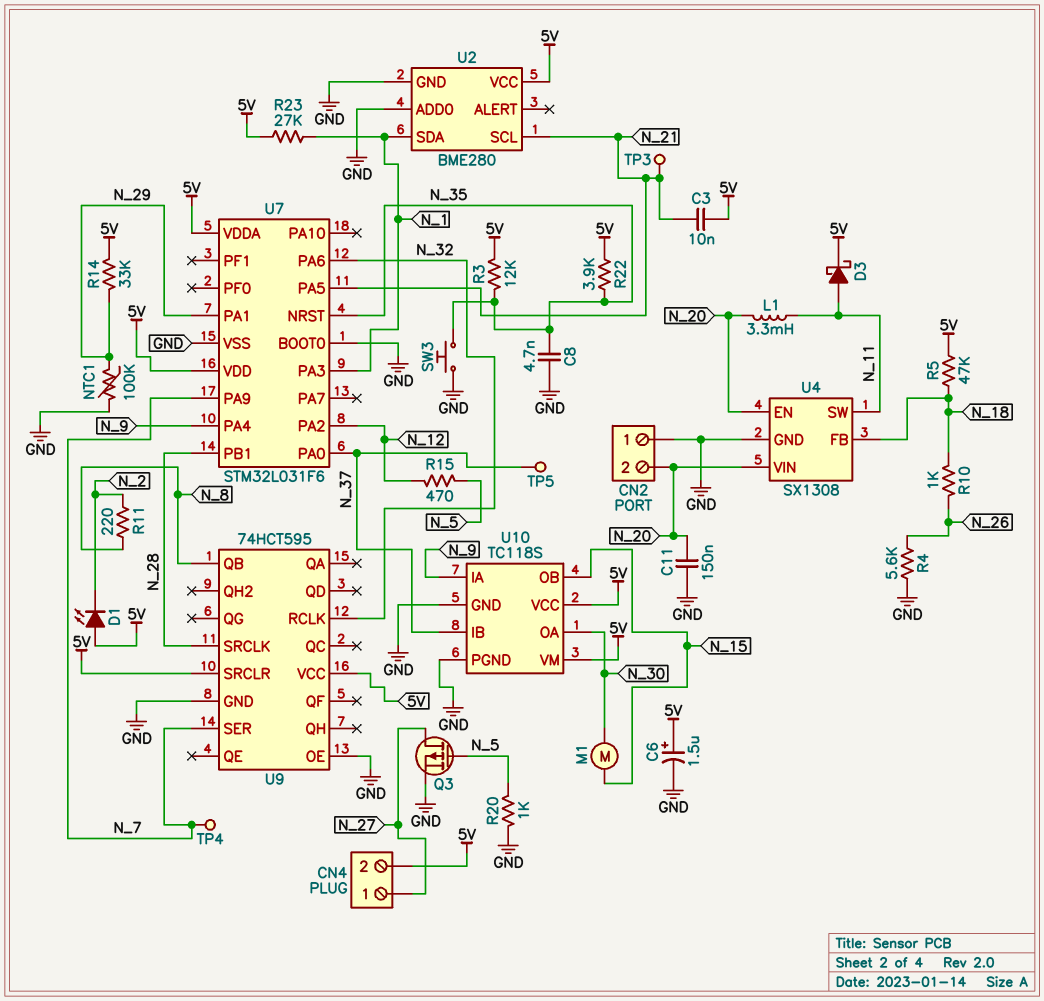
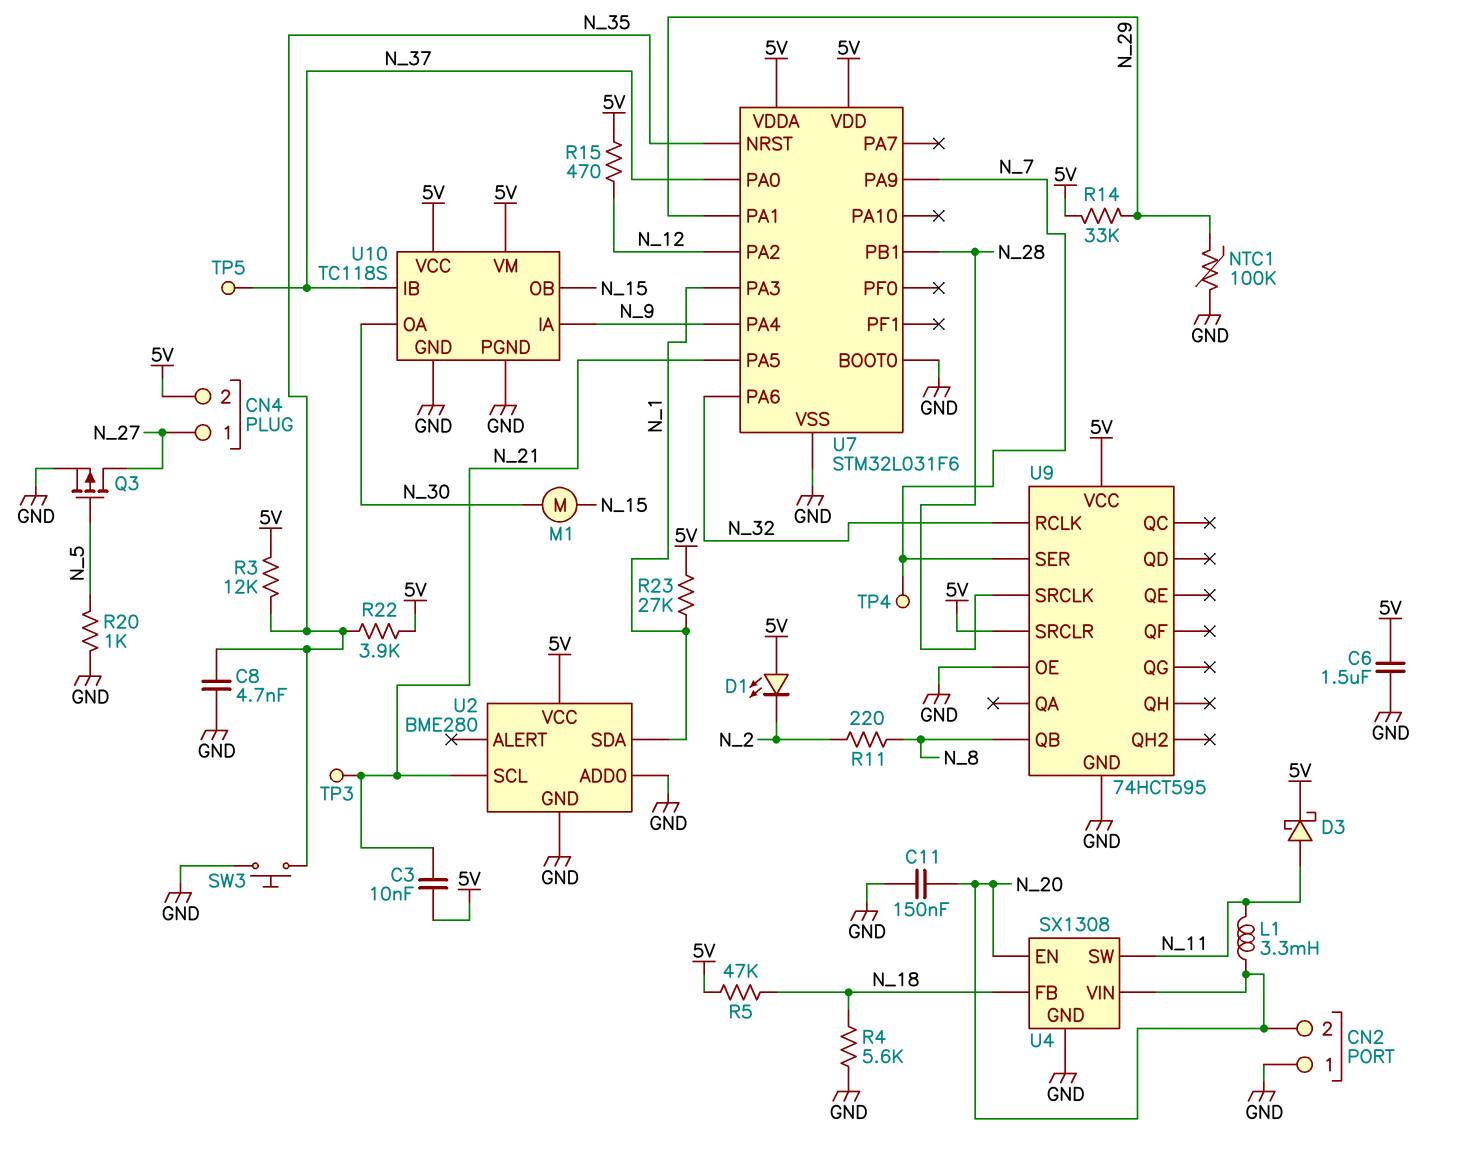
C6: 1.5uF (plus 5V, minus GND) -> 1.5uF (5V, GND)
R4: 5.6k (GND, N_26) -> 5.6k (GND, N_18)
R10: 1k (N_18, N_26) -> none
R15: 470 (N_5, N_12) -> 470 (5V, N_12)

